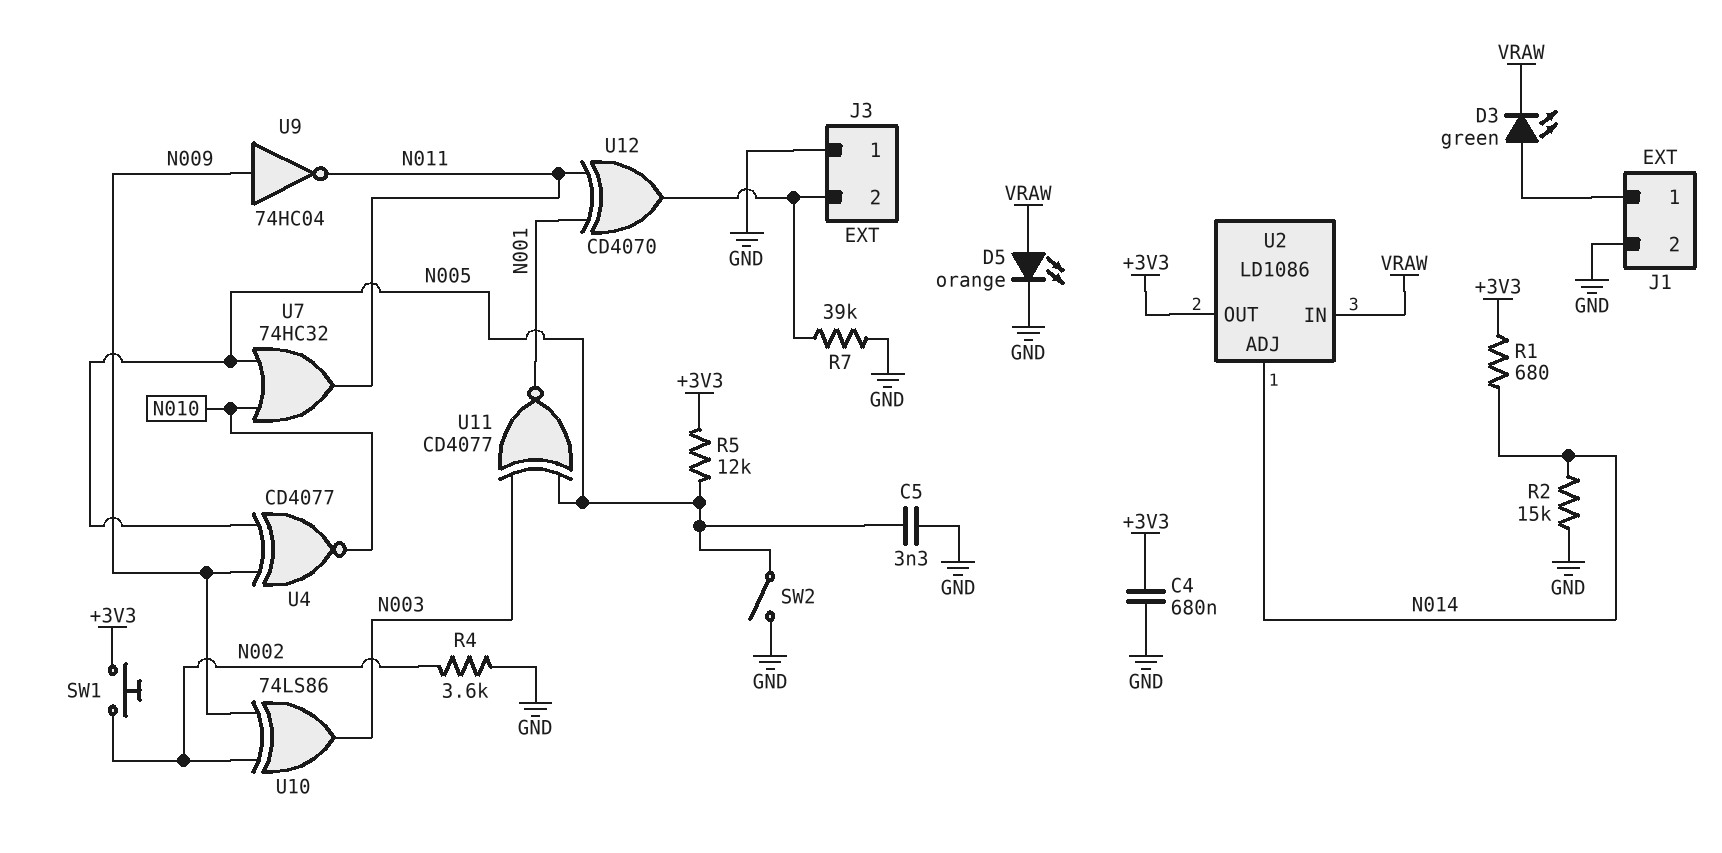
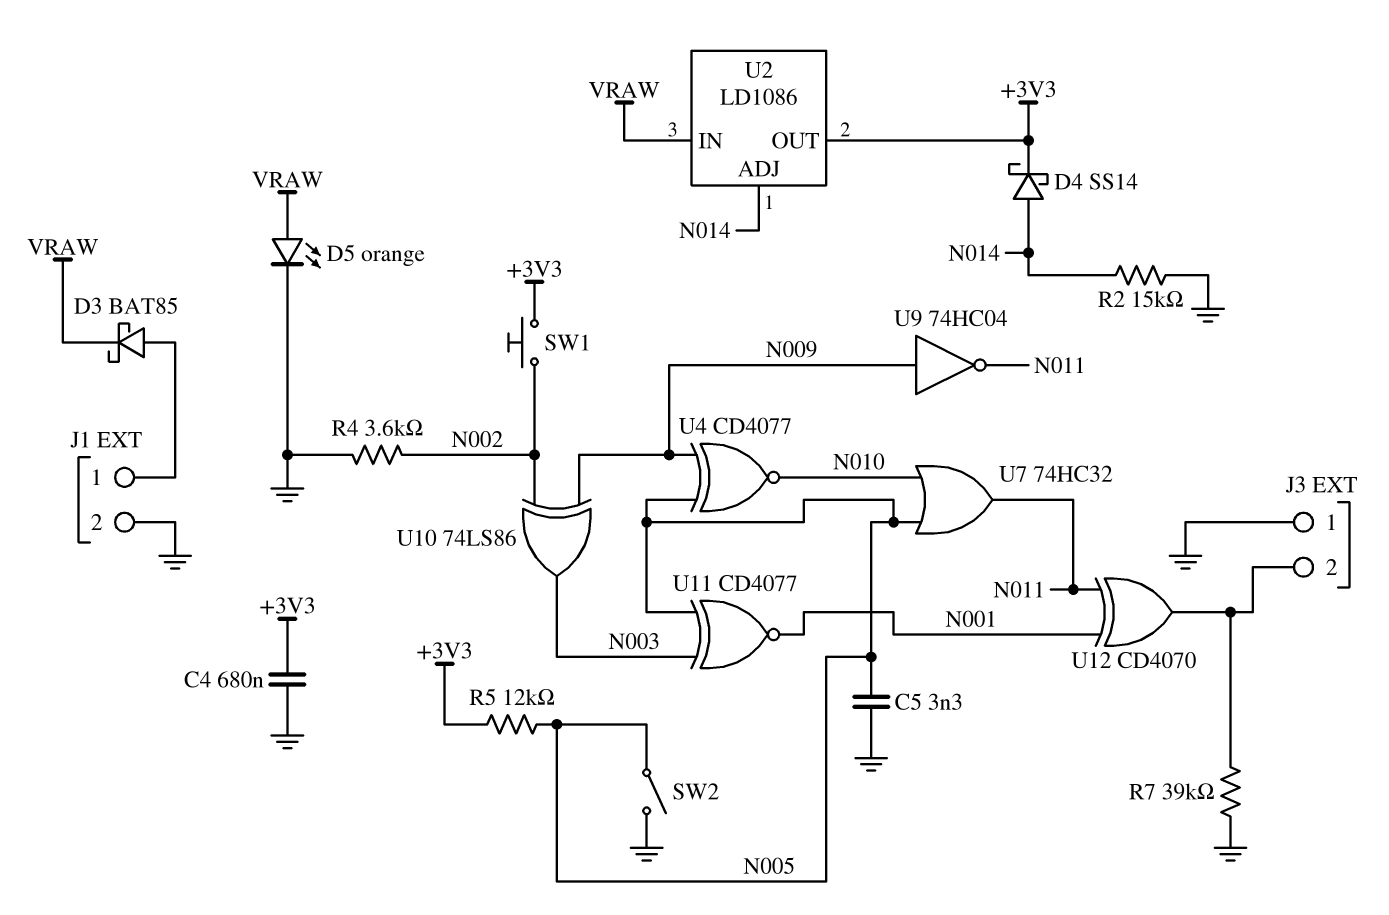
D3: LED green (A J1/1, K VRAW) -> schottky BAT85 (A J1/1, K VRAW)
D4: none -> schottky SS14 (A N014, K +3V3)
R1: 680 (+3V3, N014) -> none

